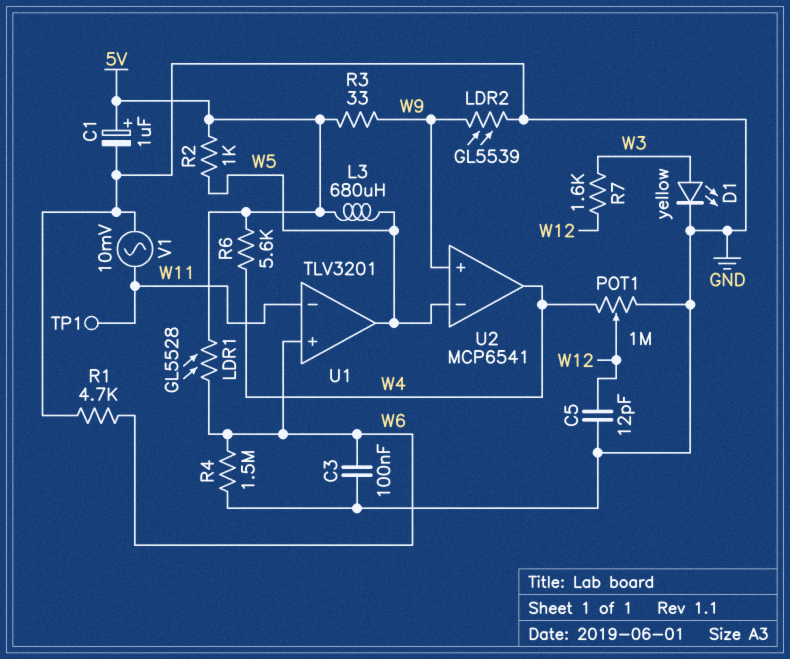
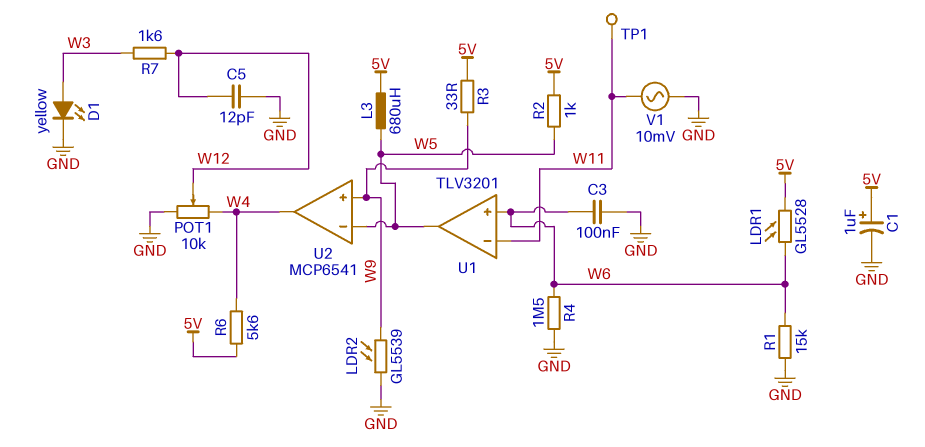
POT1: 1M (GND, W4, wiper W12) -> 10k (GND, W4, wiper W12)
R1: 4.7k (GND, W6) -> 15k (GND, W6)

